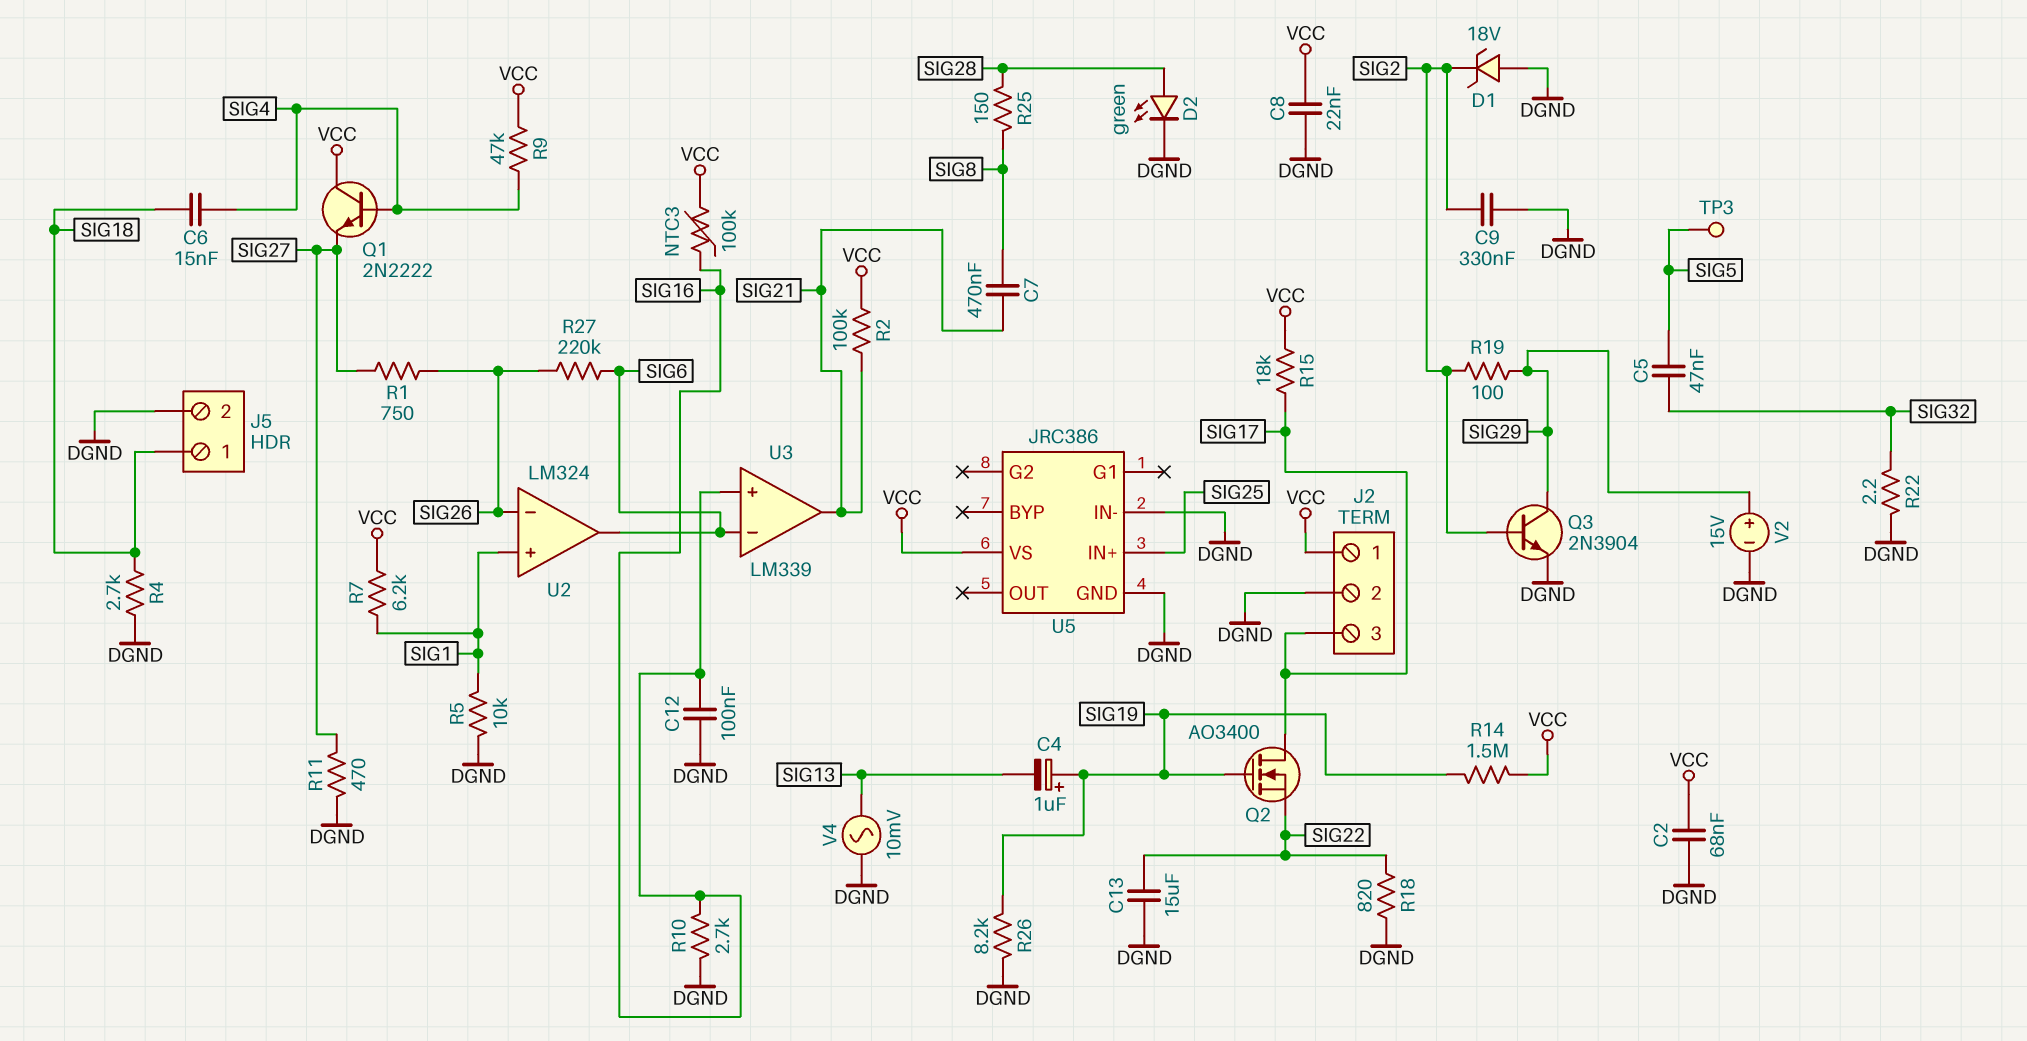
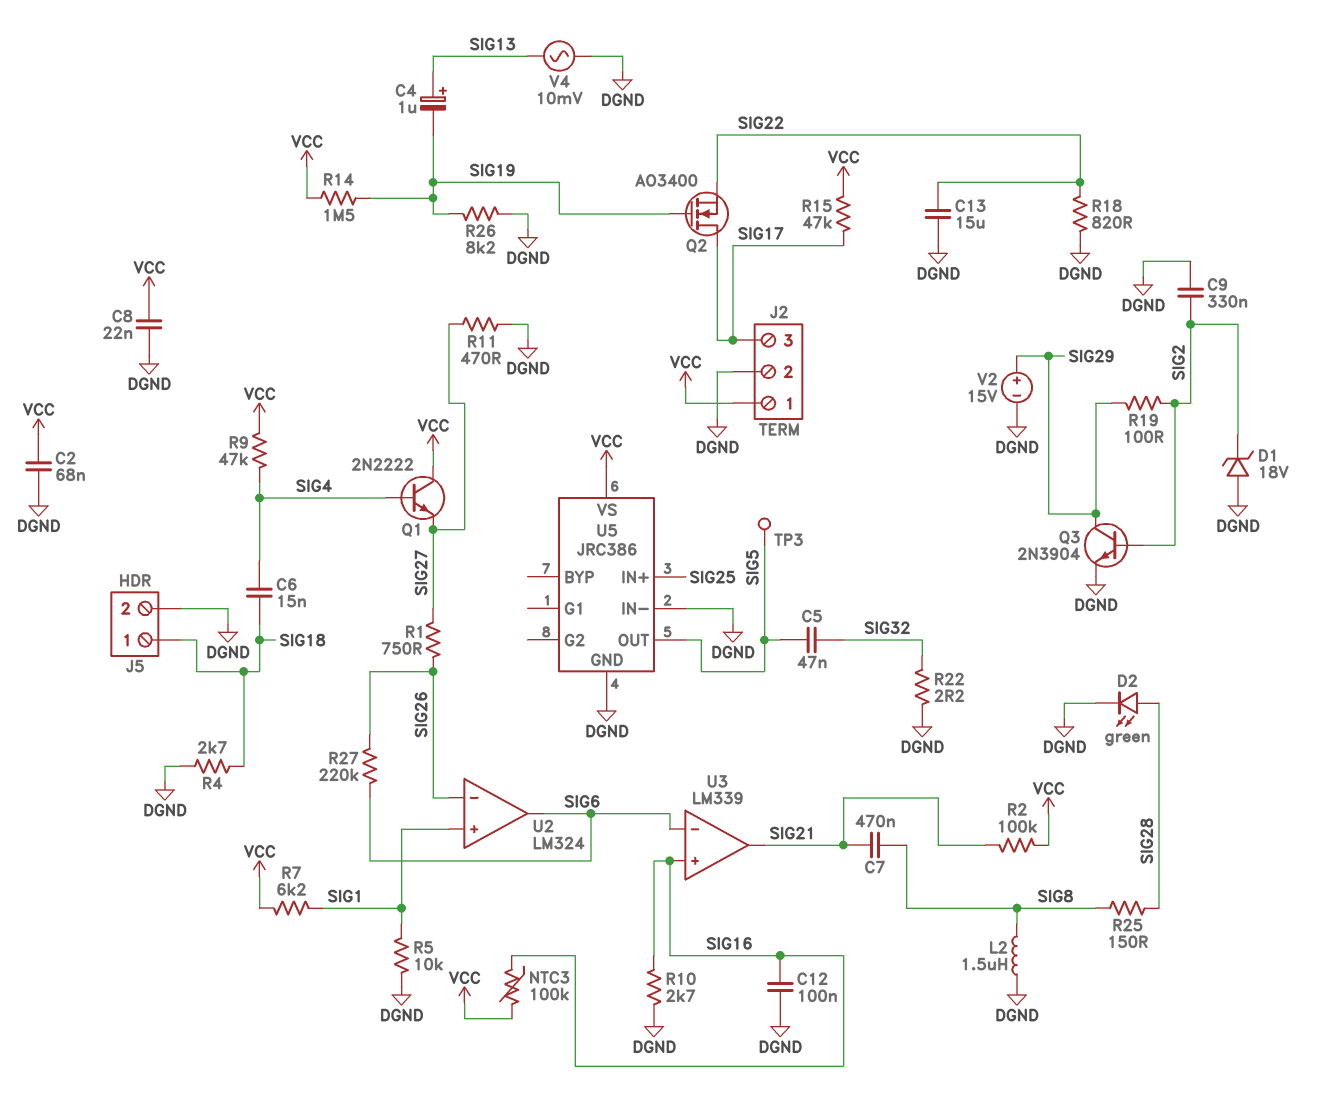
C4: 1uF (plus SIG19, minus SIG13) -> 1uF (plus SIG13, minus SIG19)
L2: none -> 1.5uH (DGND, SIG8)
R15: 18k (SIG17, VCC) -> 47k (SIG17, VCC)
U5 pin OUT: none -> SIG5

